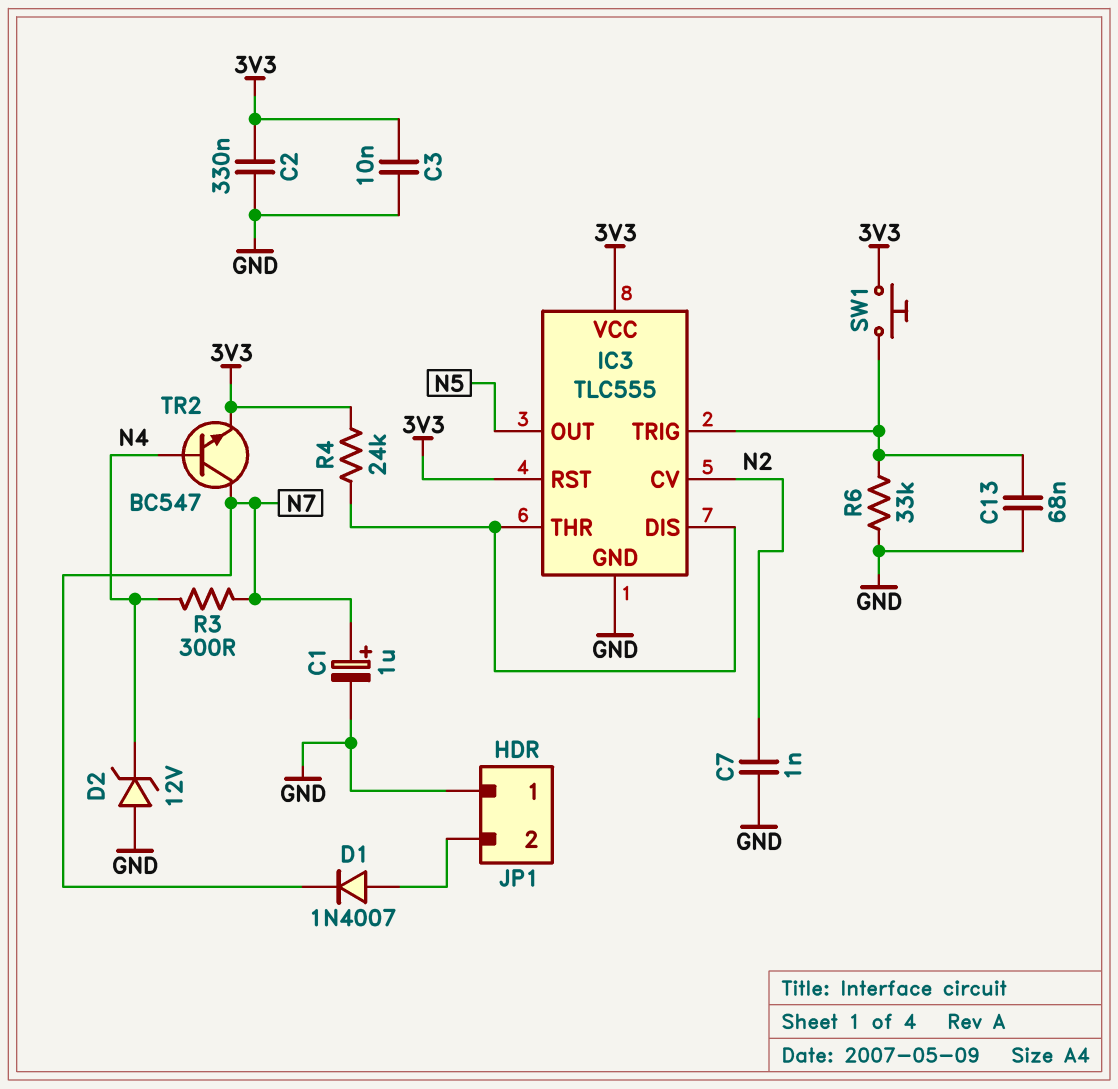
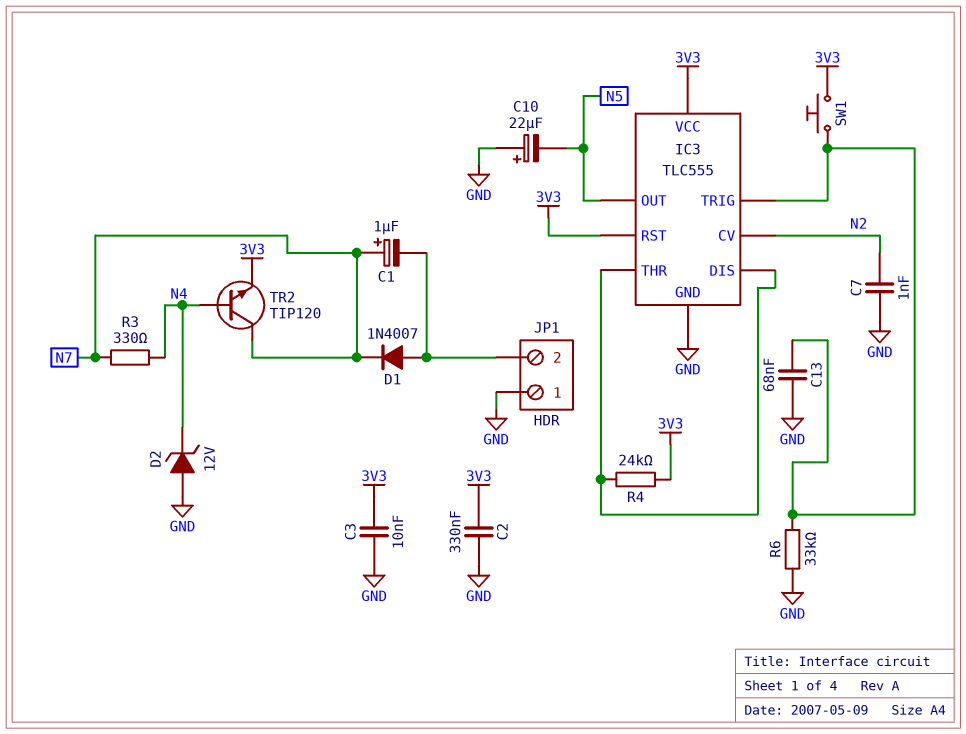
C1: 1uF (plus N7, minus GND) -> 1uF (plus N7, minus JP1/2)
C10: none -> 22uF (plus GND, minus N5)
R3: 300 (N4, N7) -> 330 (N4, N7)
TR2: NPN BC547 (B N4, C N7, E 3V3) -> NPN TIP120 (B N4, C N7, E 3V3)

